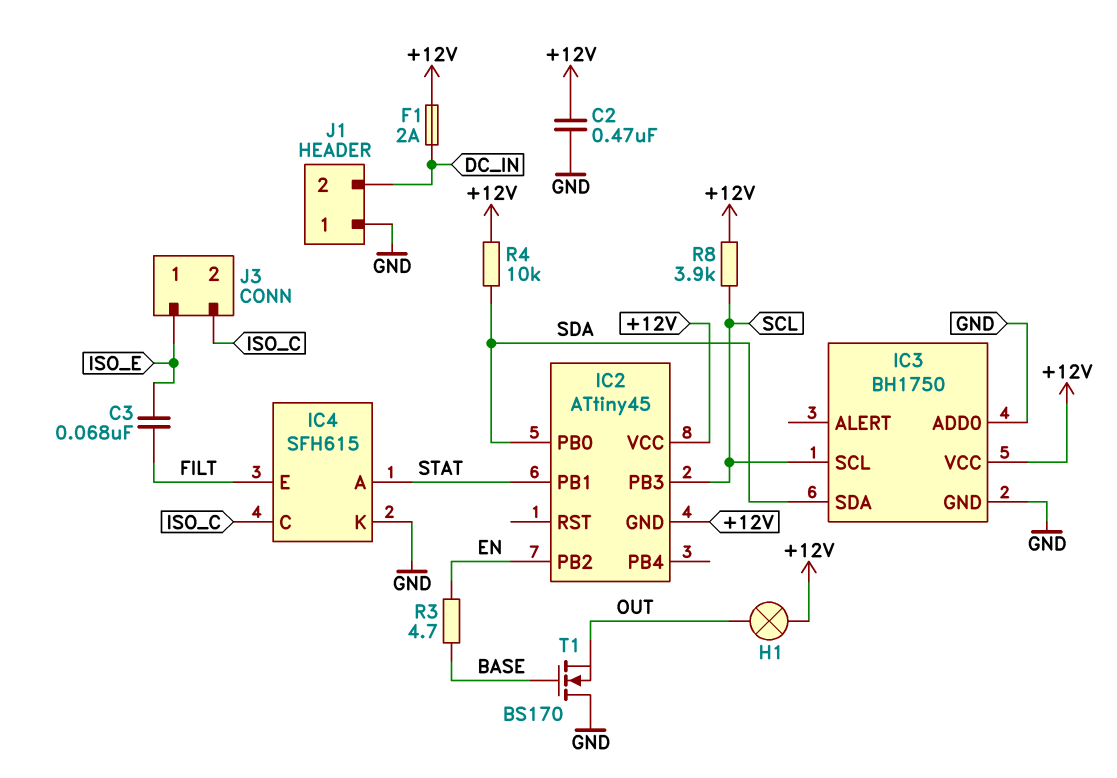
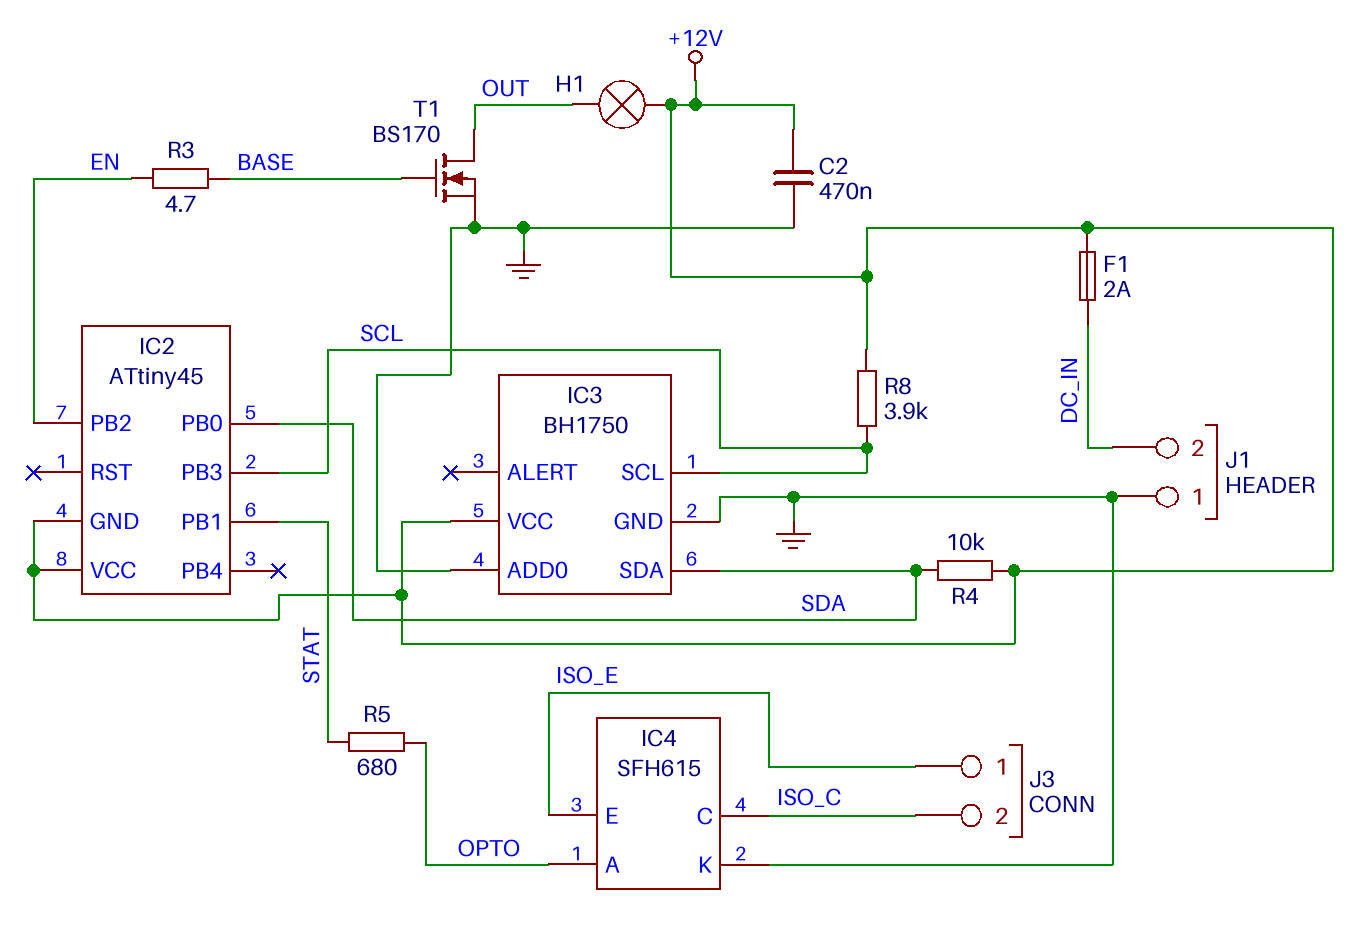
C3: 68nF (FILT, ISO_E) -> none
IC4 pin A: STAT -> OPTO
IC4 pin E: FILT -> ISO_E
R5: none -> 680 (OPTO, STAT)
T1: NMOS BS170 (G BASE, D GND, S OUT) -> NMOS BS170 (G BASE, D OUT, S GND)

